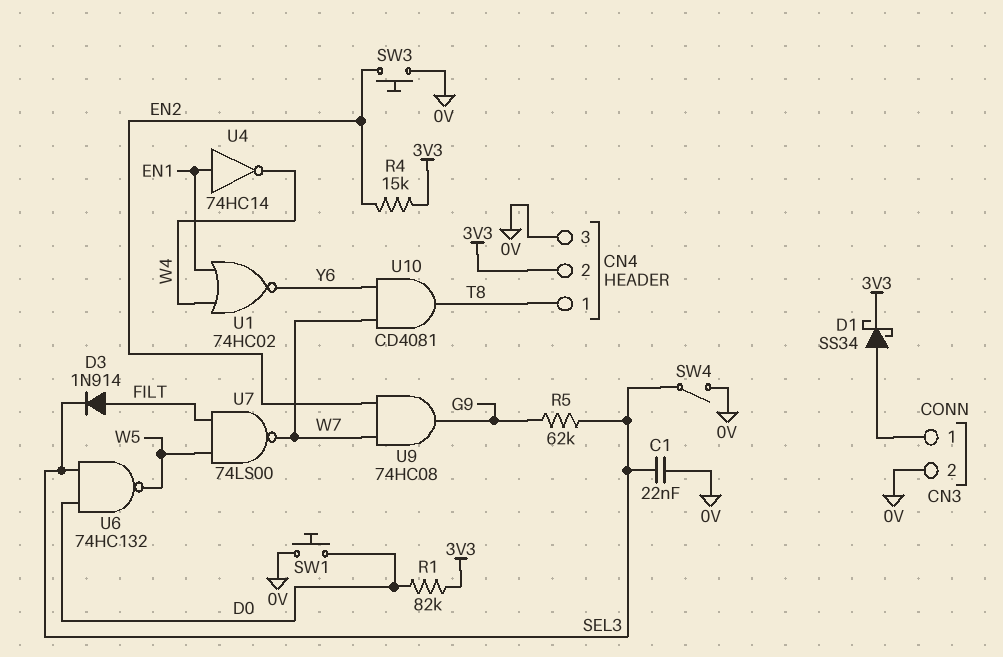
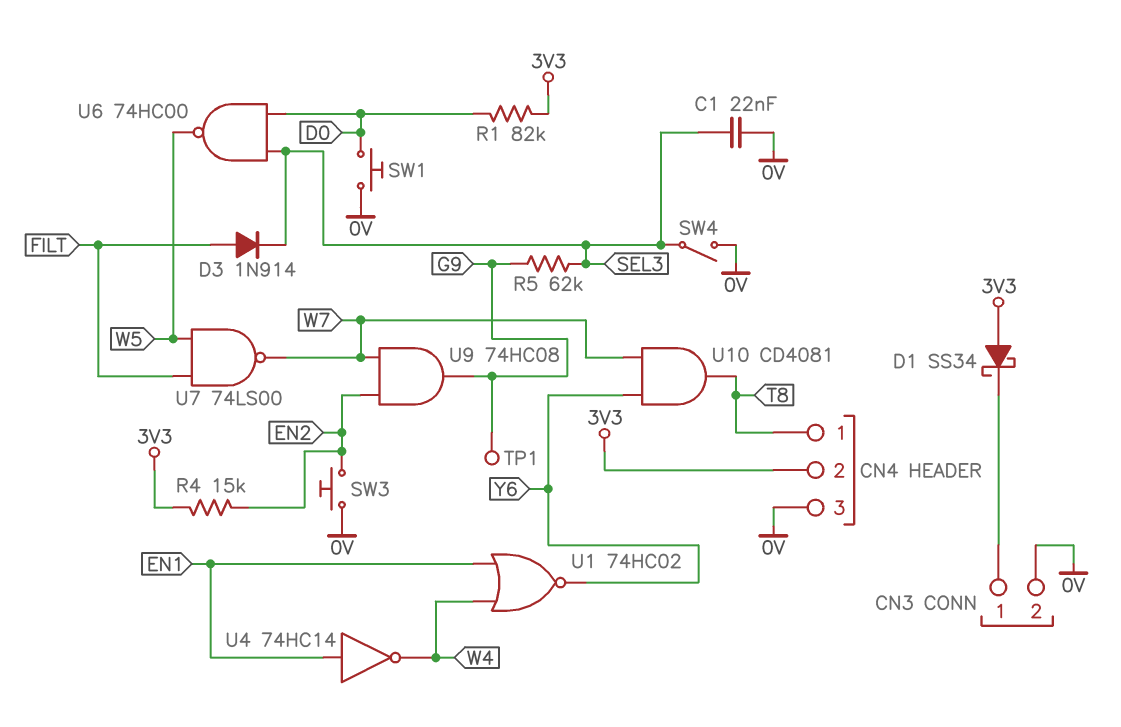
D1: schottky SS34 (A CN3/1, K 3V3) -> schottky SS34 (A 3V3, K CN3/1)
TP1: none -> test point (G9)
U6: NAND 74HC132 (in D0, in SEL3, out W5) -> NAND 74HC00 (in D0, in SEL3, out W5)

